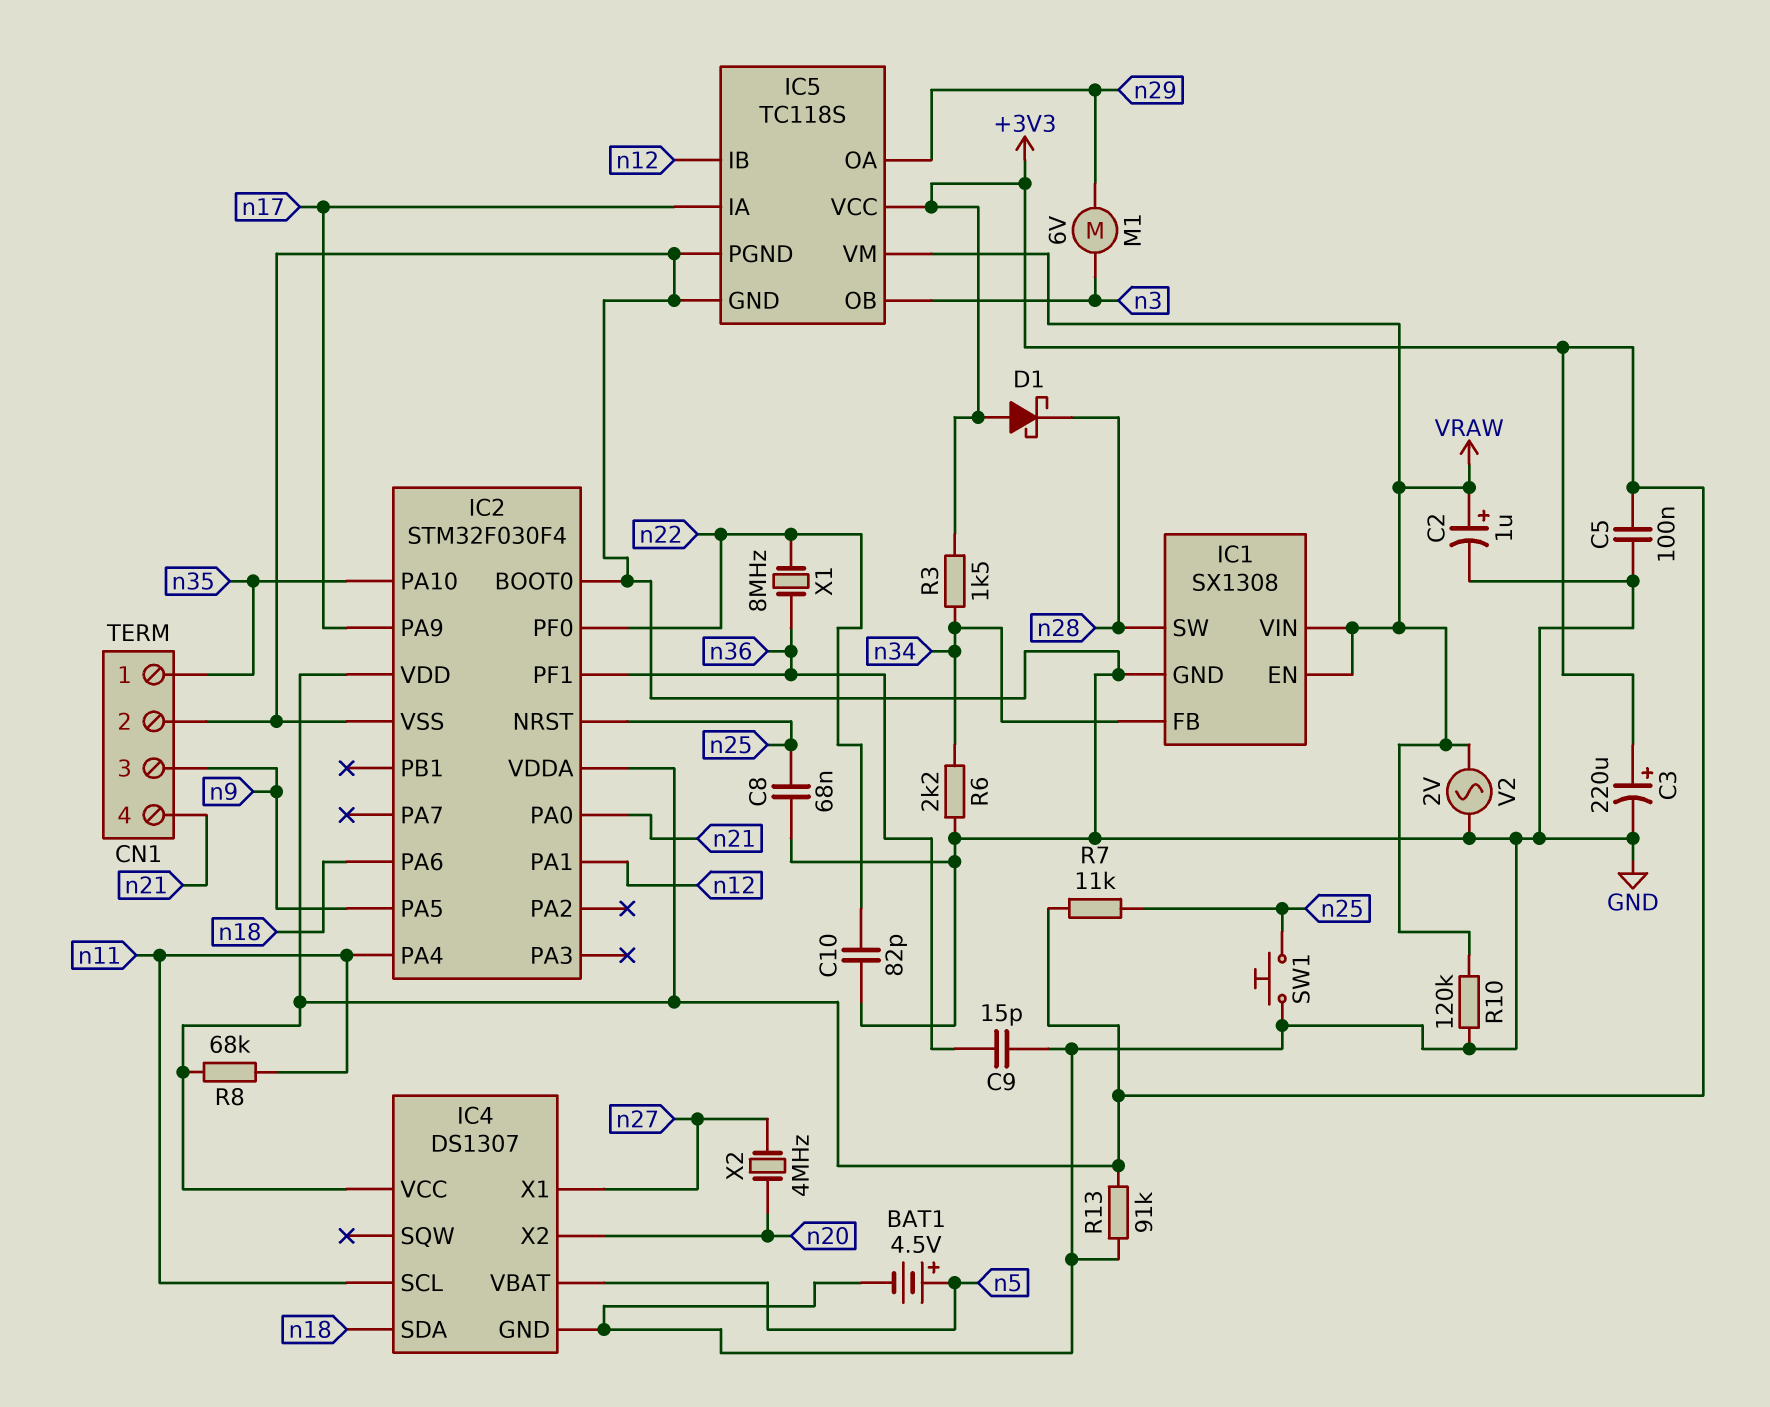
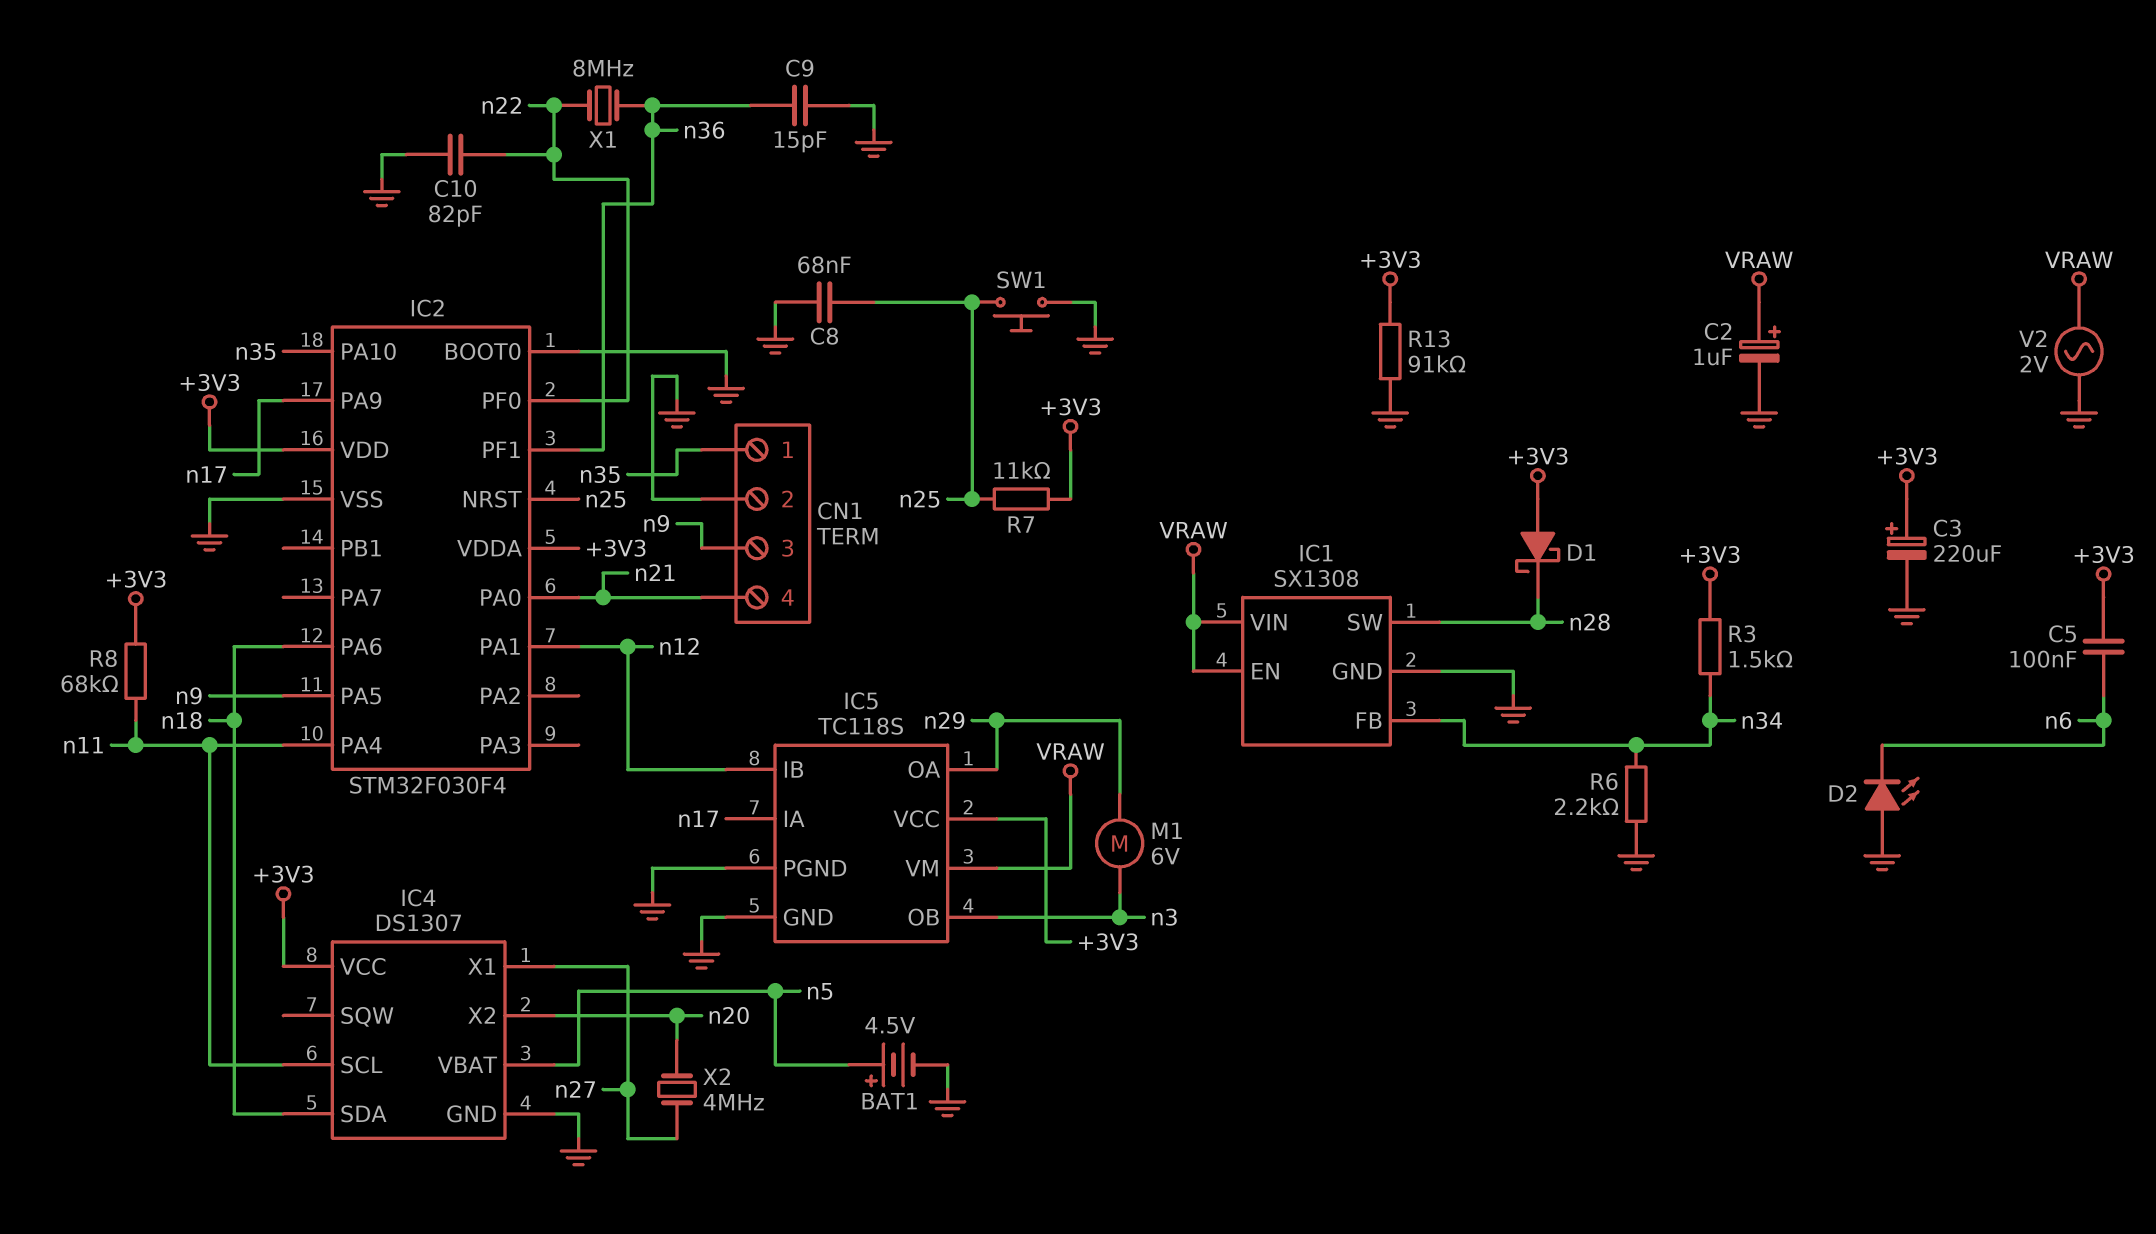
C5: 100nF (+3V3, GND) -> 100nF (+3V3, n6)
D2: none -> LED (A GND, K n6)
R10: 120k (GND, VRAW) -> none

